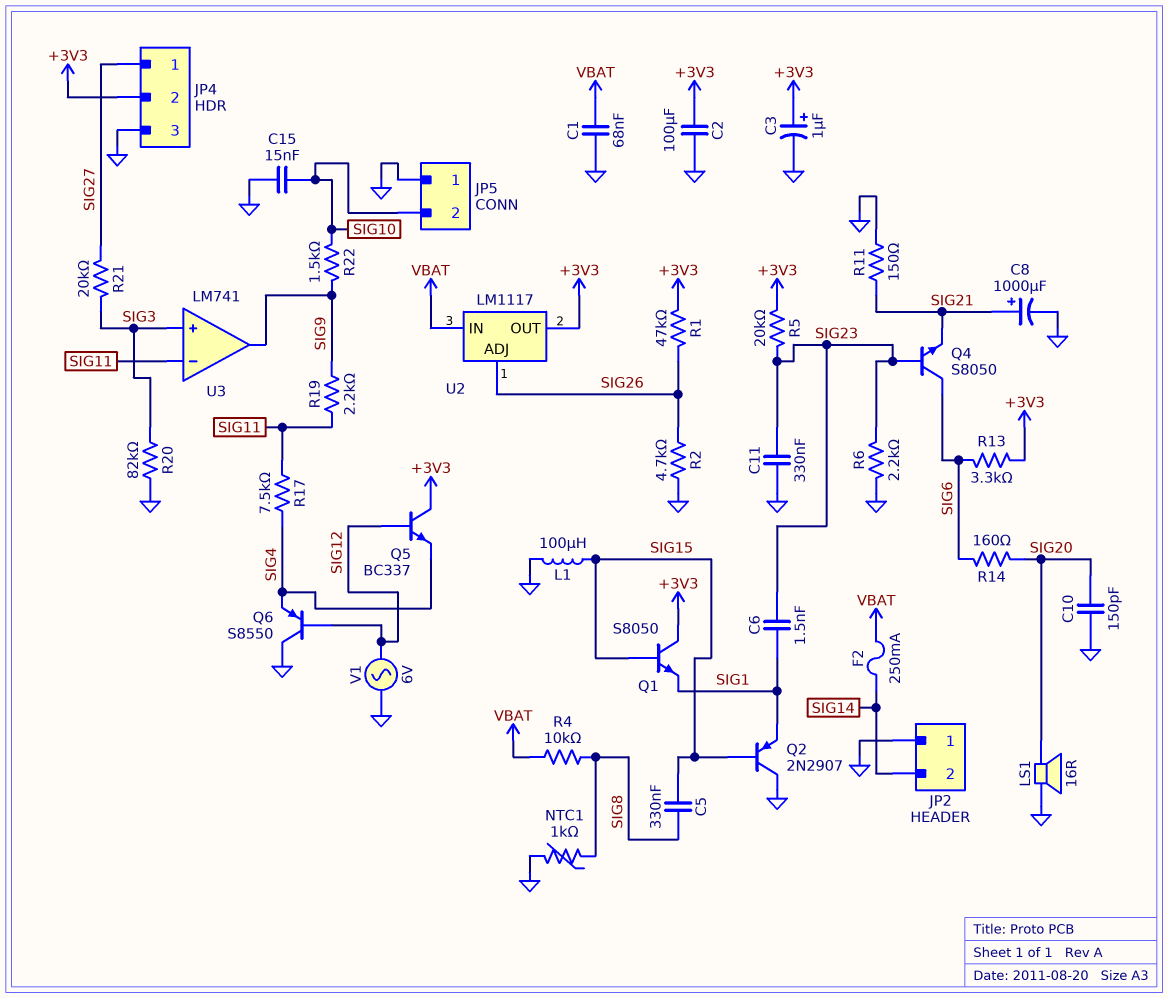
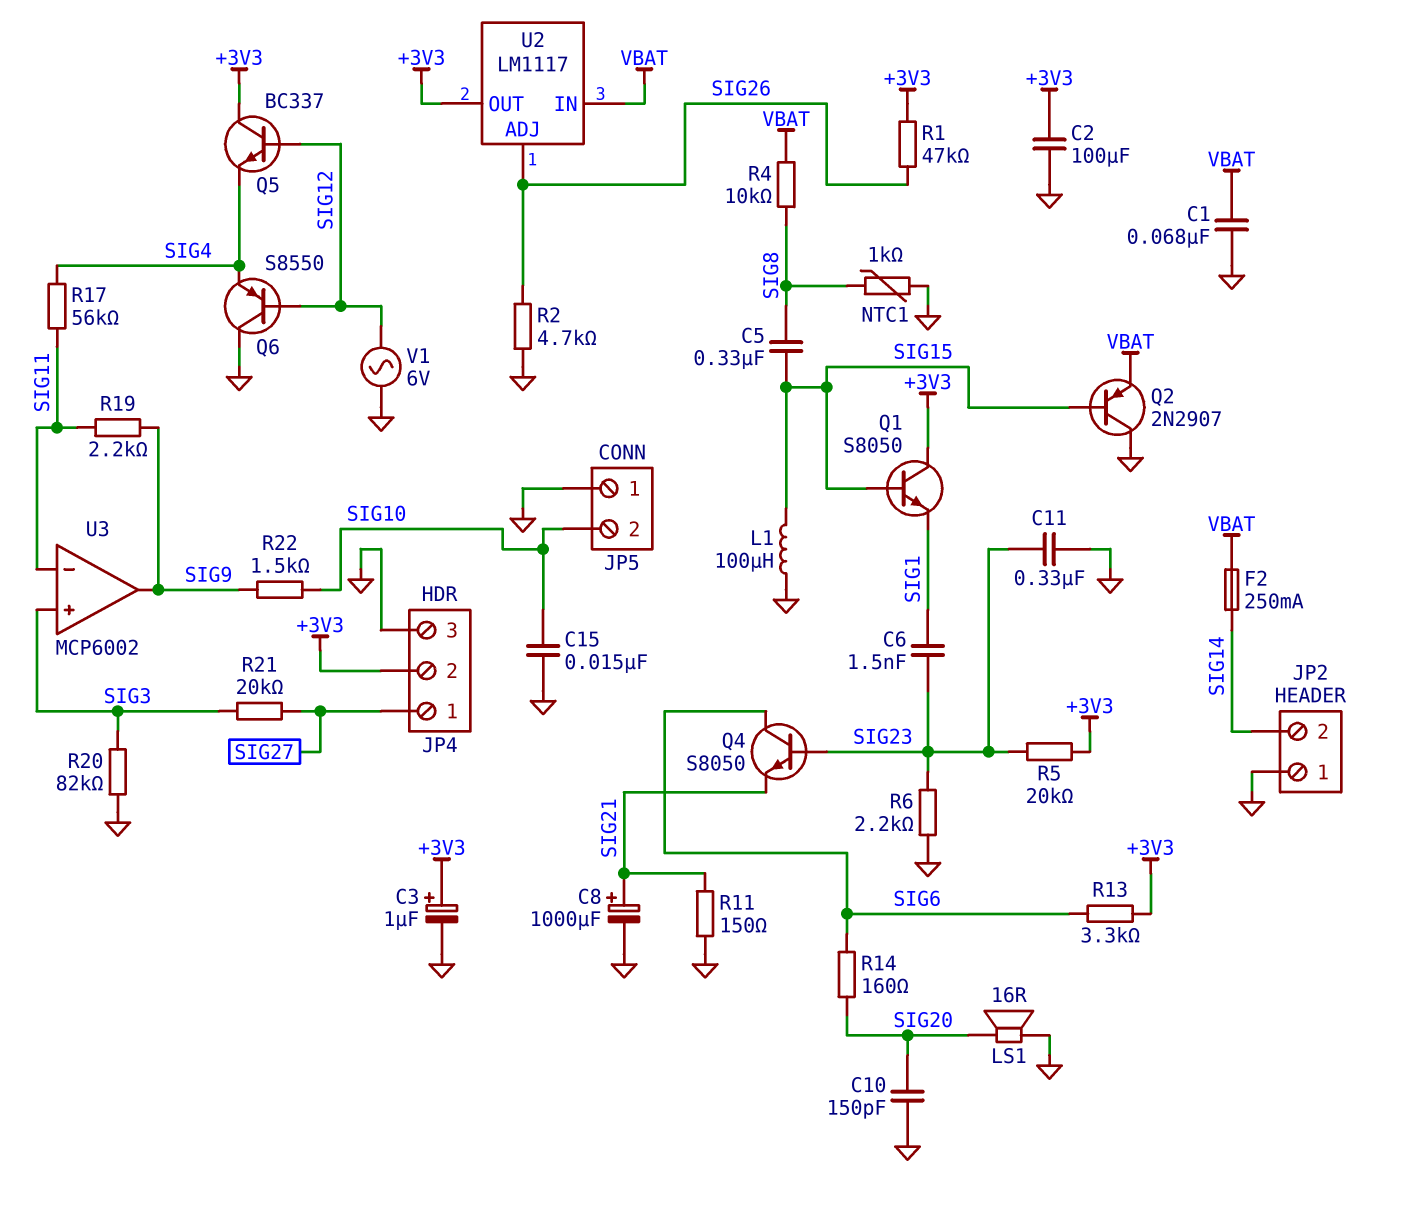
Q2: PNP 2N2907 (B SIG15, C GND, E SIG1) -> PNP 2N2907 (B SIG15, C GND, E VBAT)
R17: 7.5k (SIG4, SIG11) -> 56k (SIG4, SIG11)
U3: LM741 -> MCP6002

